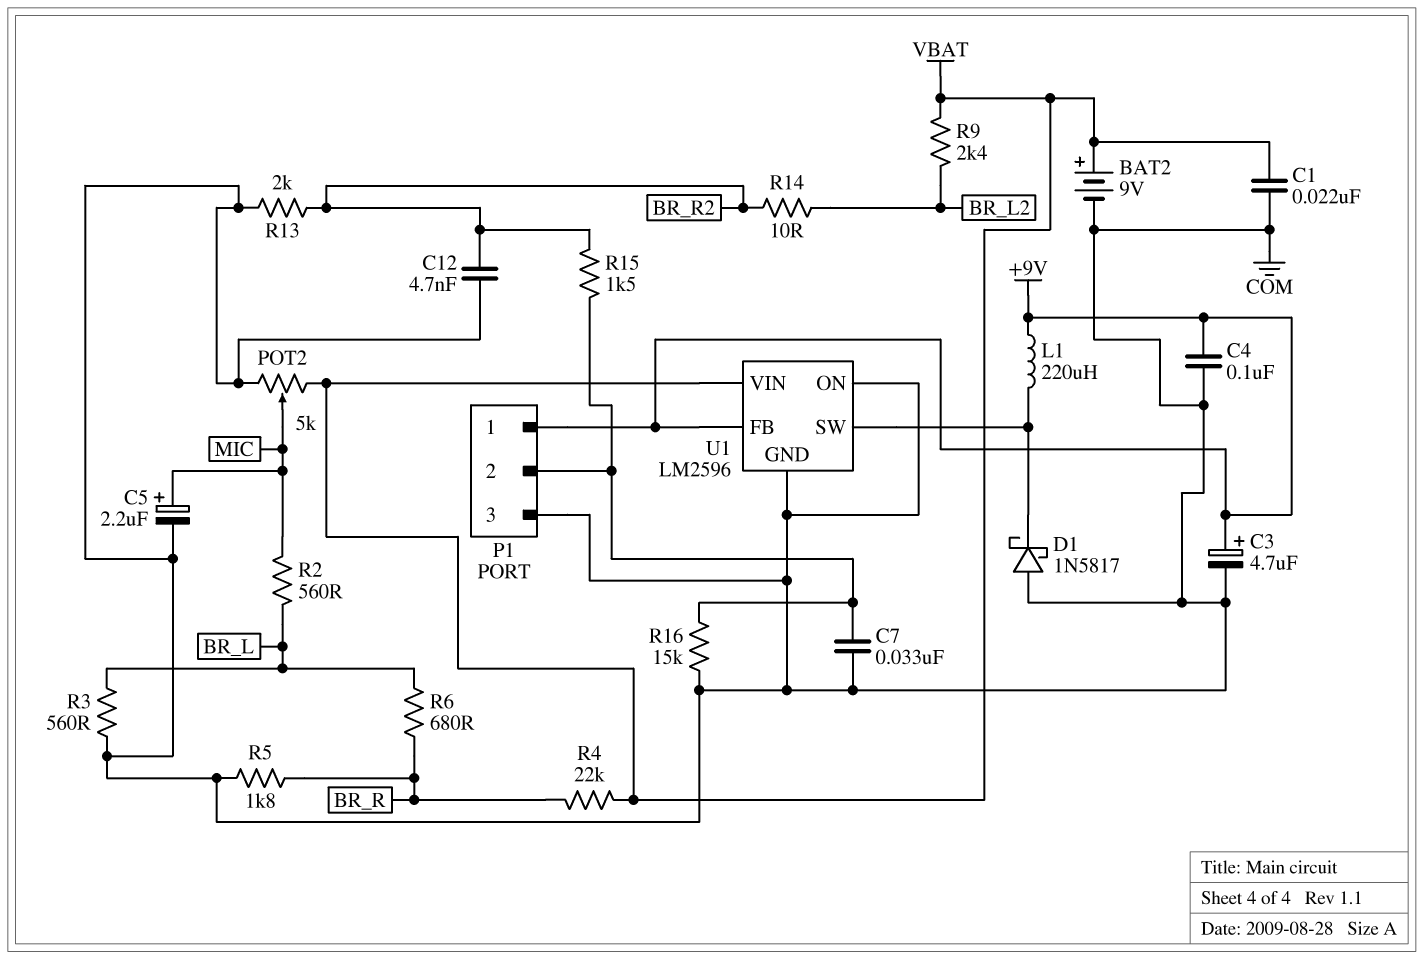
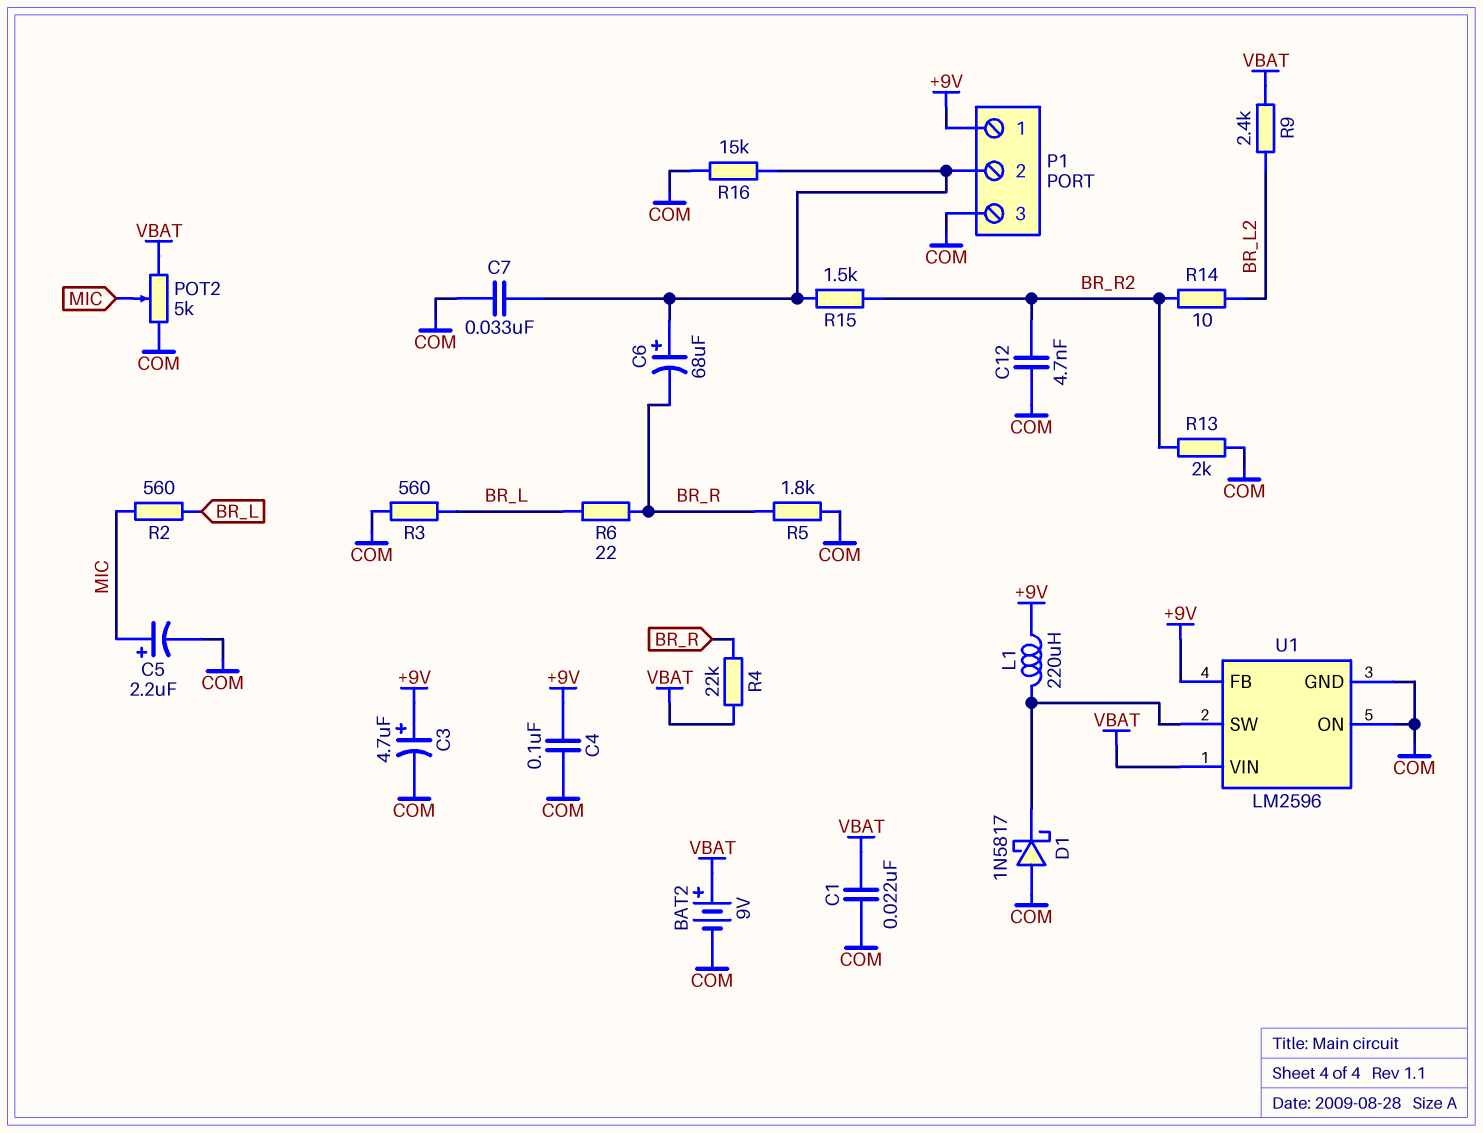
C6: none -> 68uF (plus P1/2, minus BR_R)
R6: 680 (BR_L, BR_R) -> 22 (BR_L, BR_R)

